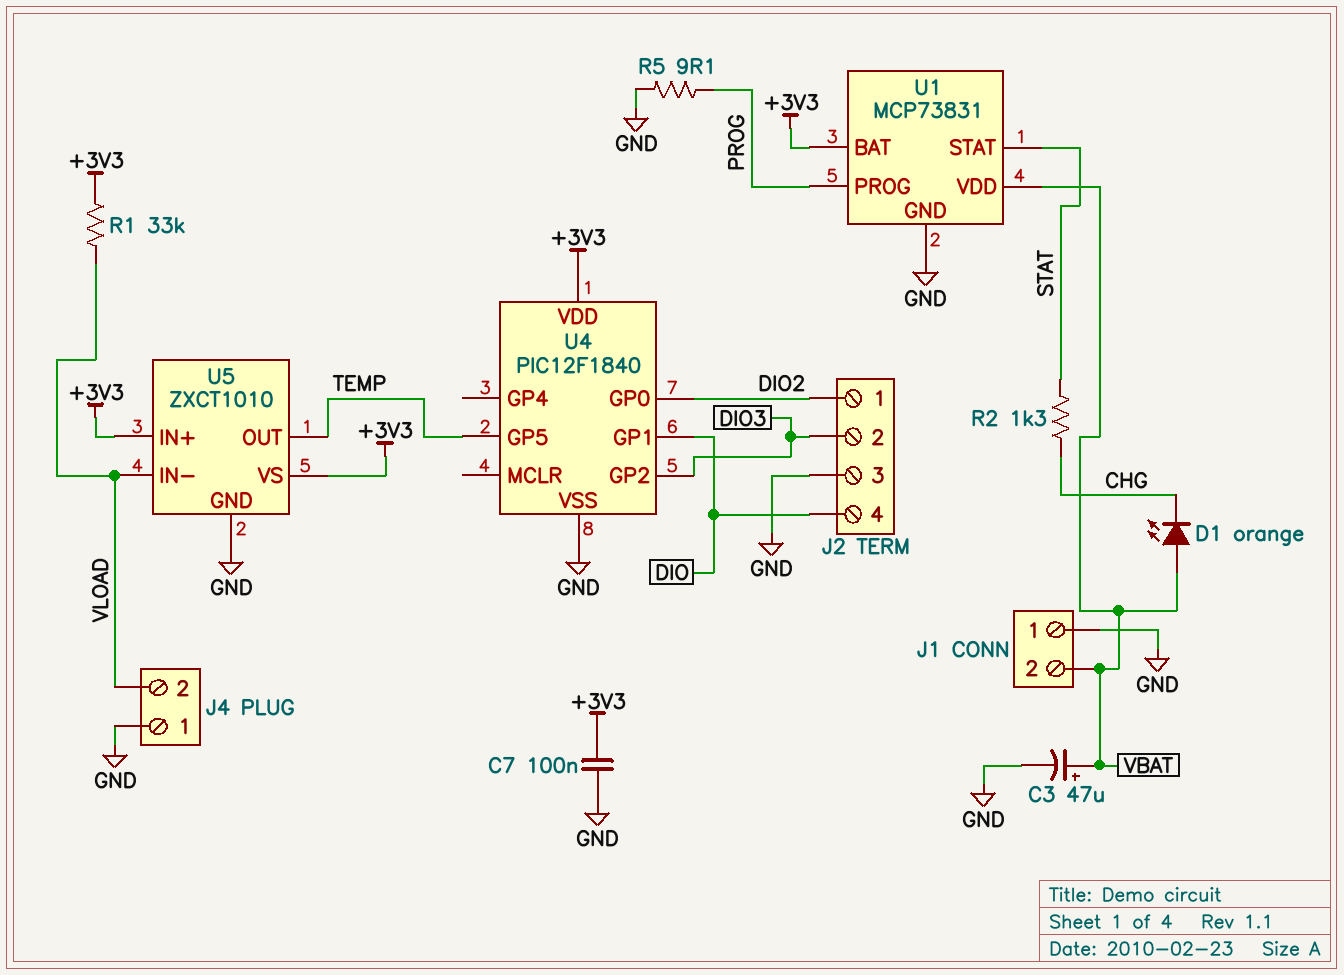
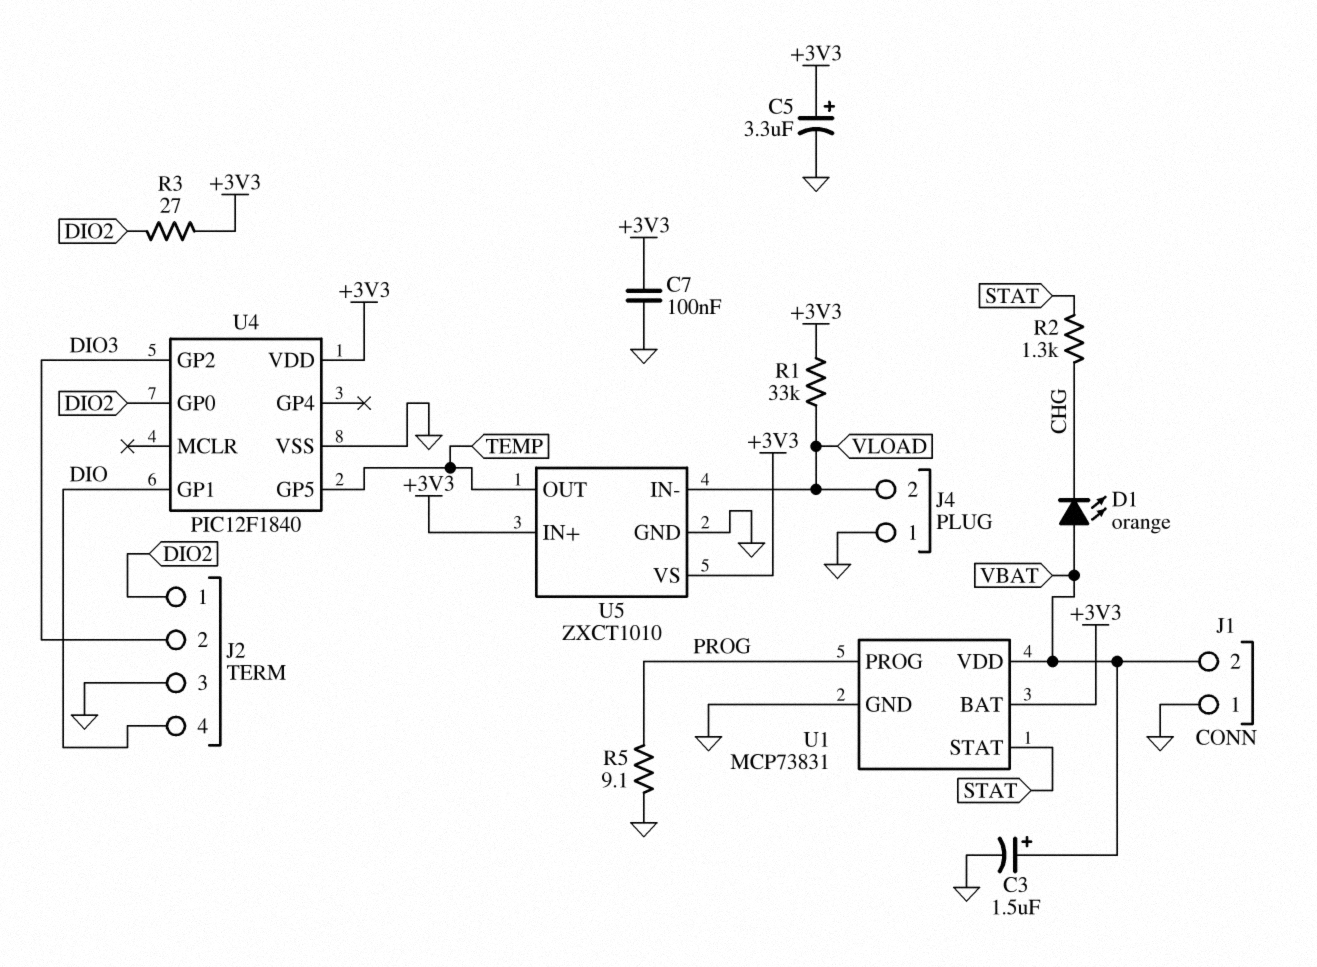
C3: 47uF (plus VBAT, minus GND) -> 1.5uF (plus VBAT, minus GND)
C5: none -> 3.3uF (plus +3V3, minus GND)
R3: none -> 27 (+3V3, DIO2)

